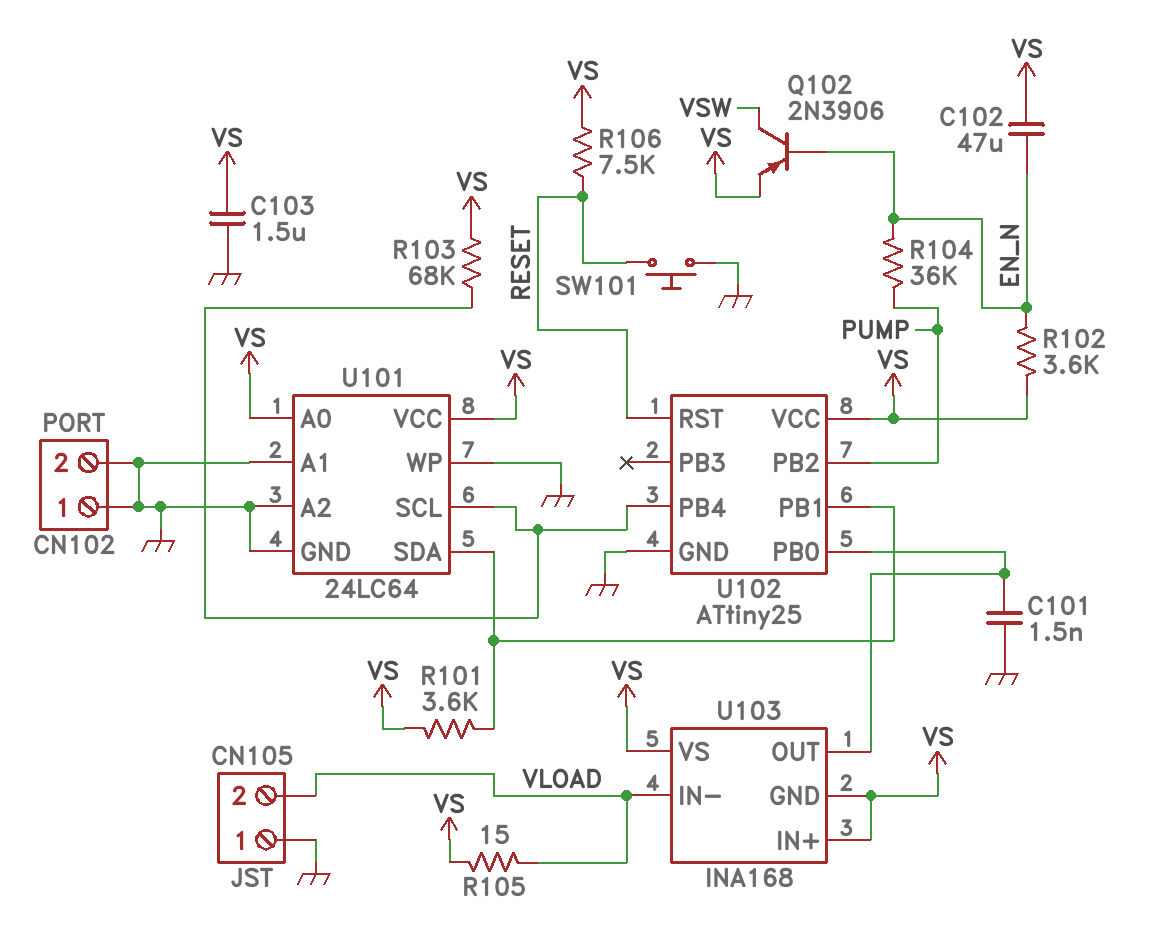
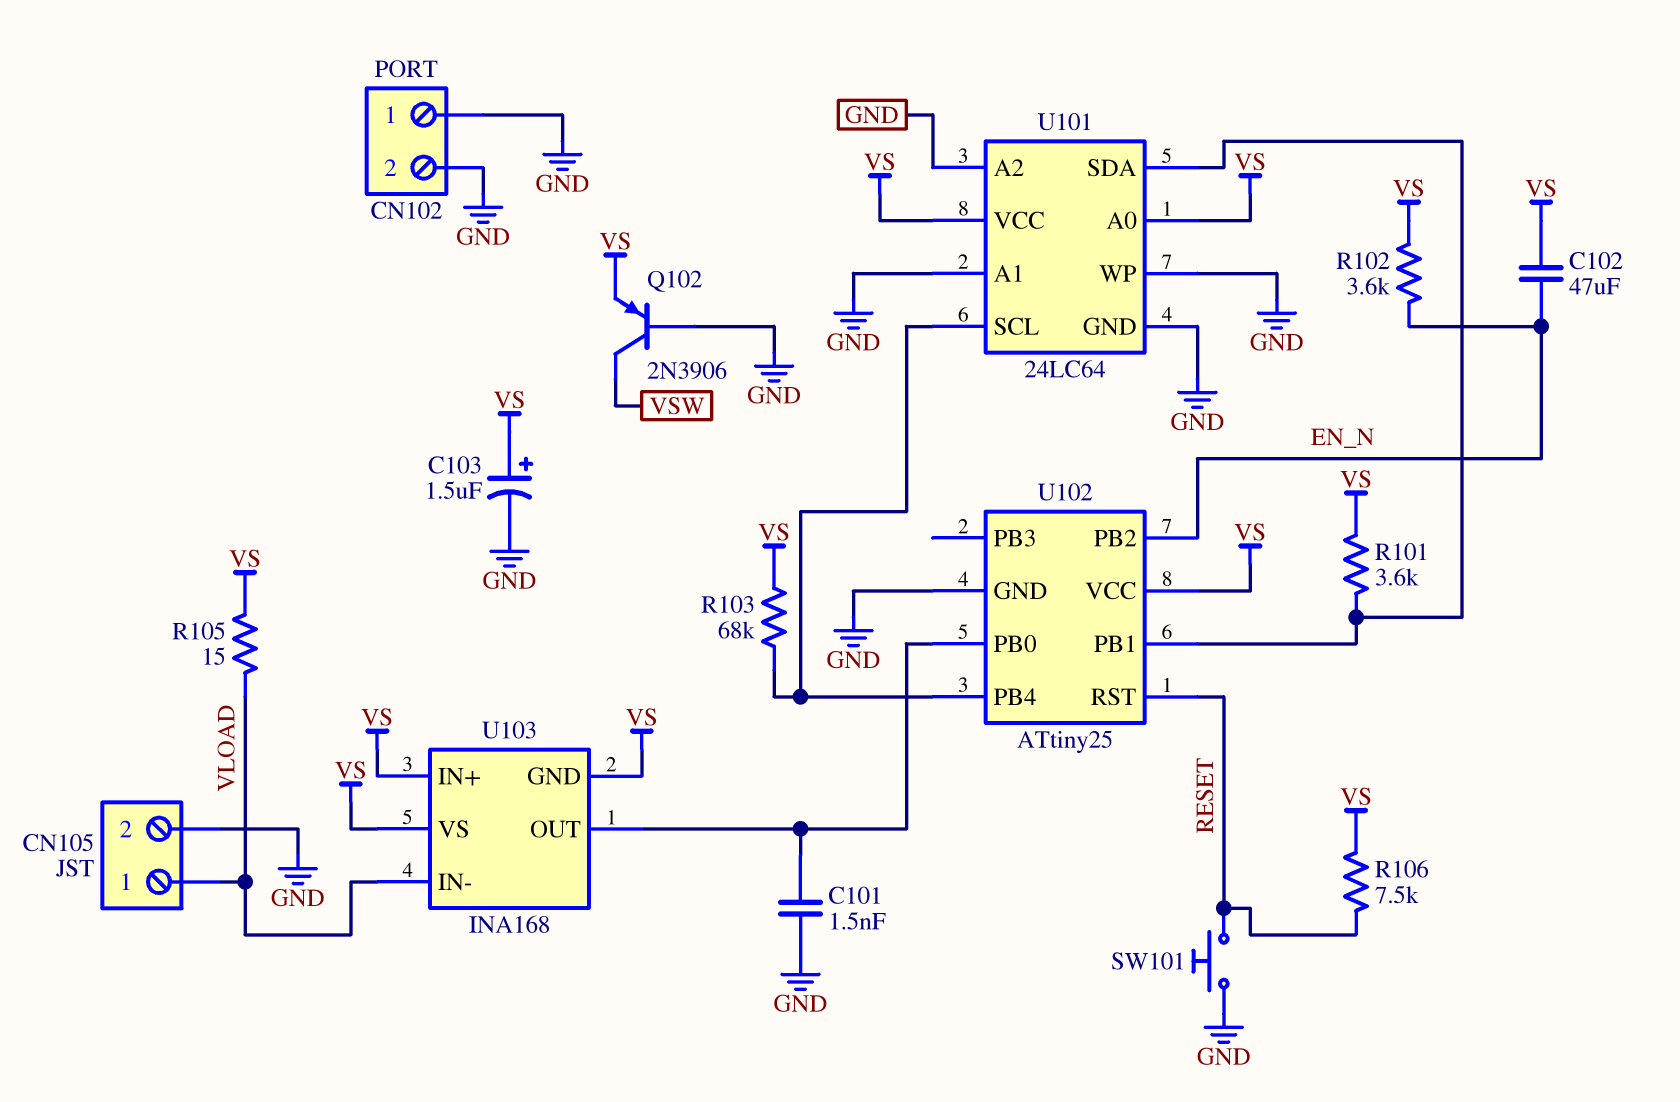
C103: 1.5uF (GND, VS) -> 1.5uF (plus VS, minus GND)
CN105 pin 1: GND -> VLOAD
CN105 pin 2: VLOAD -> GND
Q102: PNP 2N3906 (B EN_N, C VSW, E VS) -> PNP 2N3906 (B GND, C VSW, E VS)
R104: 36k (EN_N, PUMP) -> none
U102 pin PB2: PUMP -> EN_N

